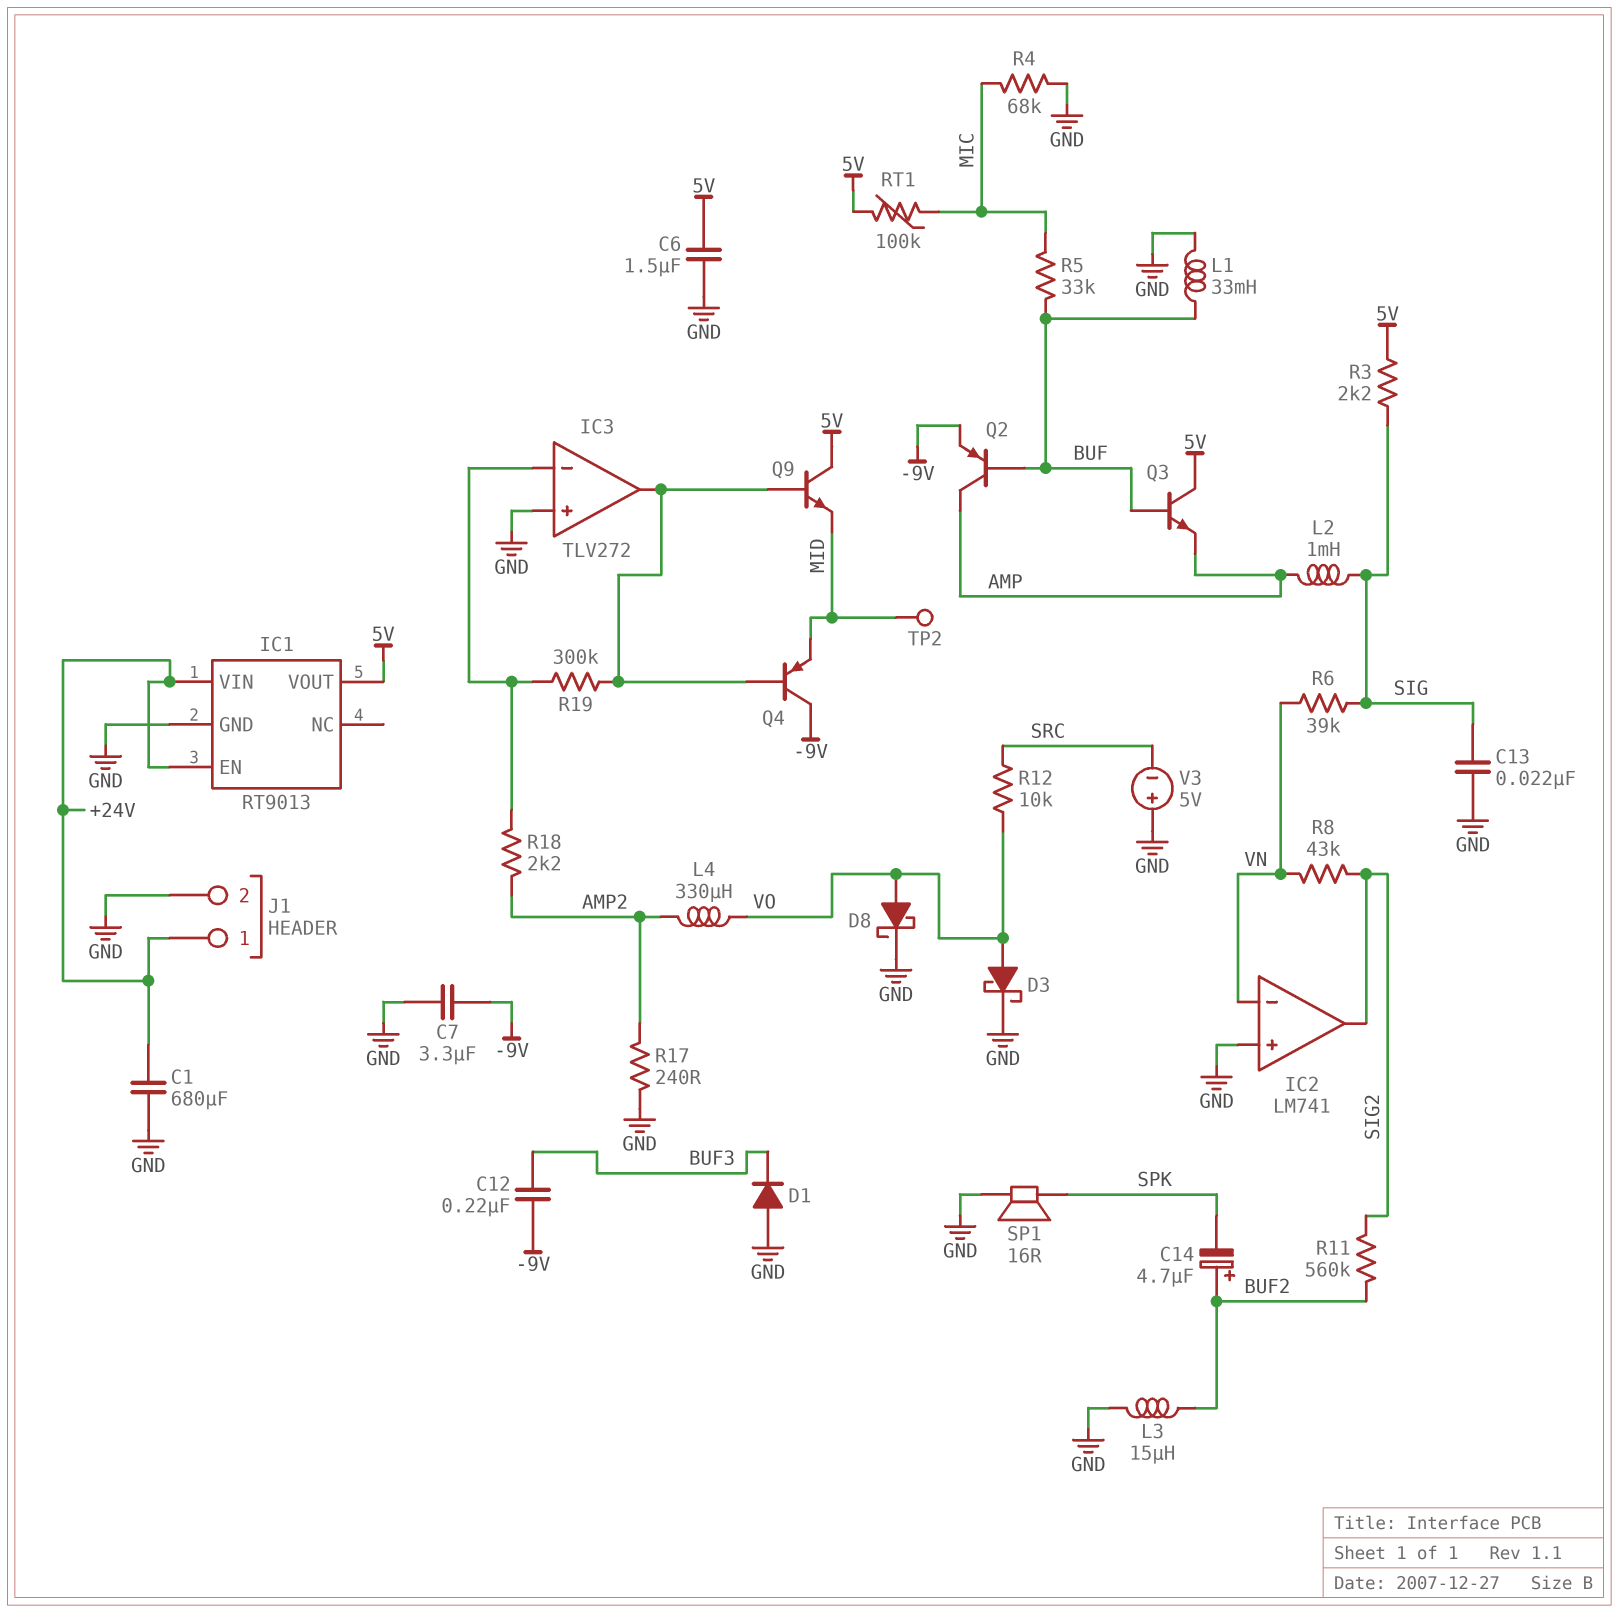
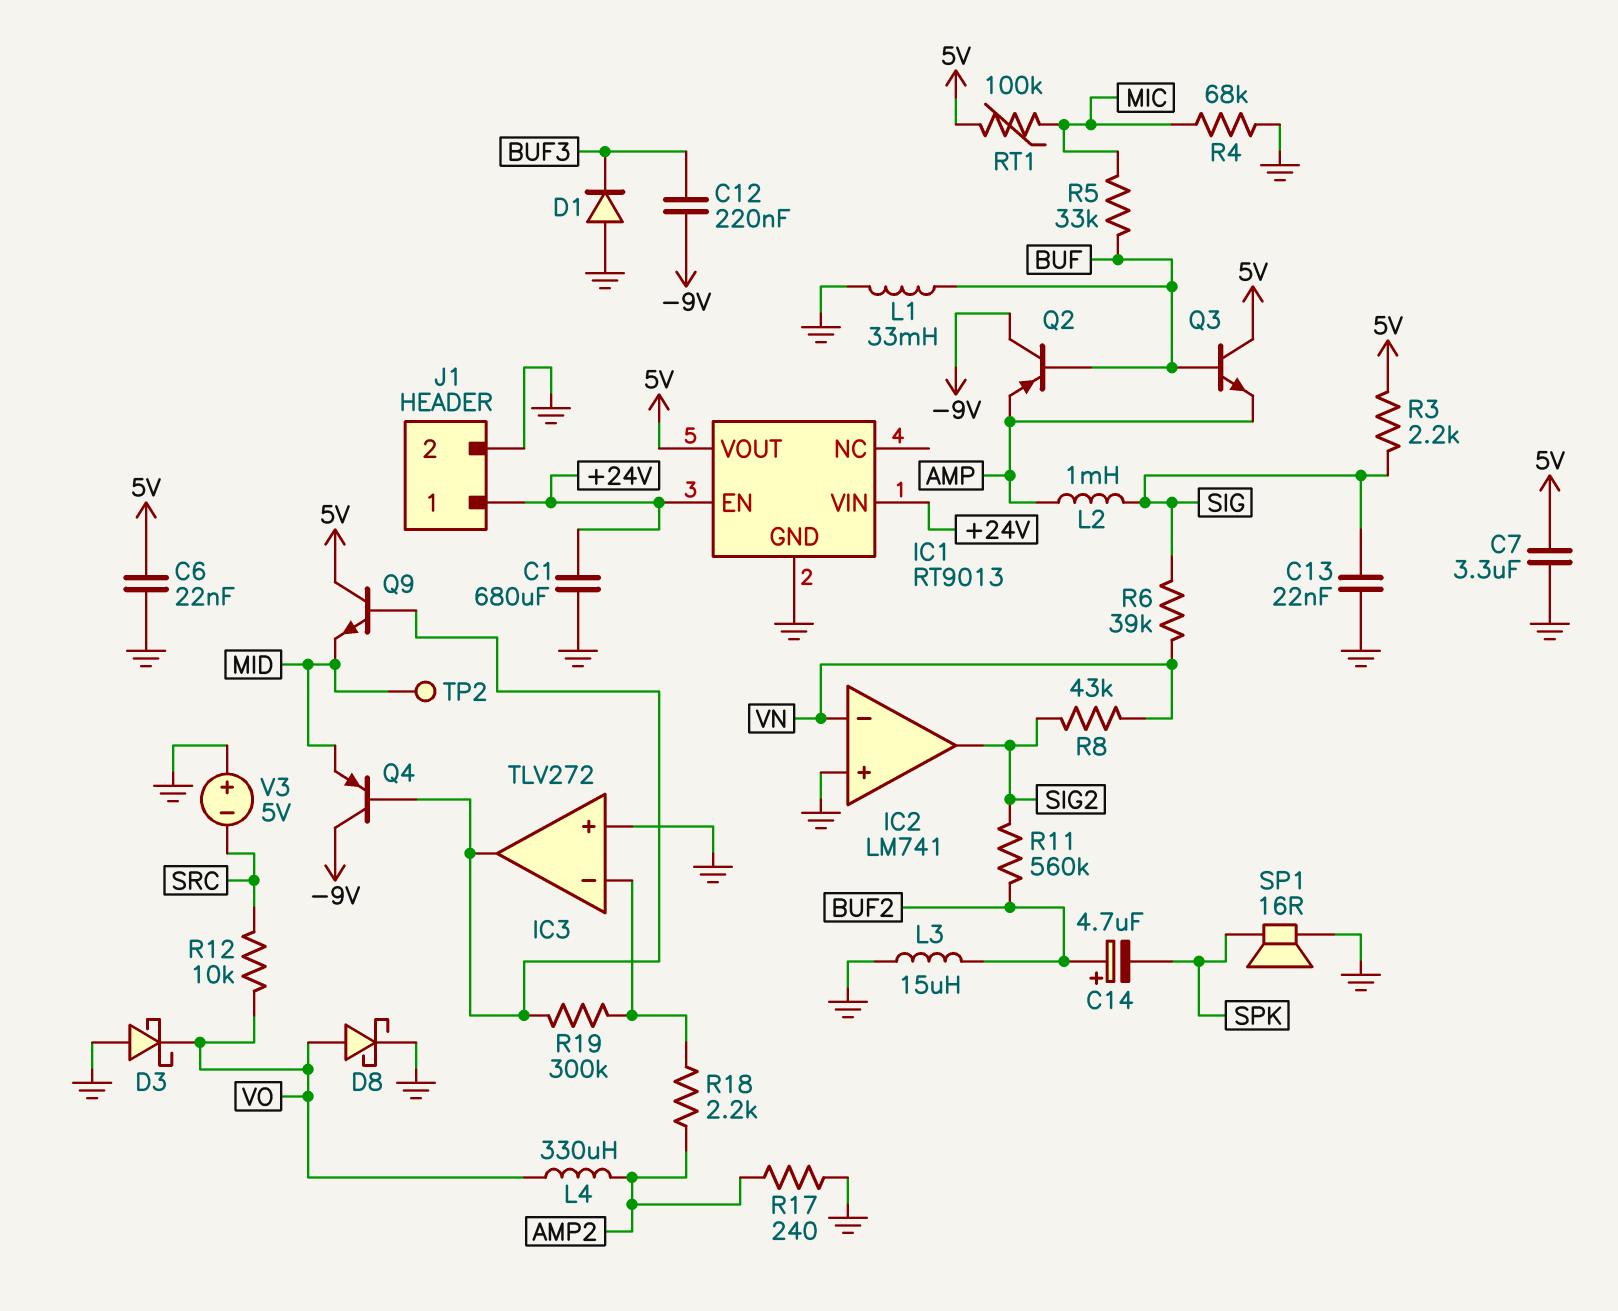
C6: 1.5uF (5V, GND) -> 22nF (5V, GND)
C7: 3.3uF (-9V, GND) -> 3.3uF (5V, GND)
D3: schottky (A VO, K GND) -> schottky (A GND, K VO)
Q2: PNP (B BUF, C AMP, E -9V) -> PNP (B BUF, C -9V, E AMP)

